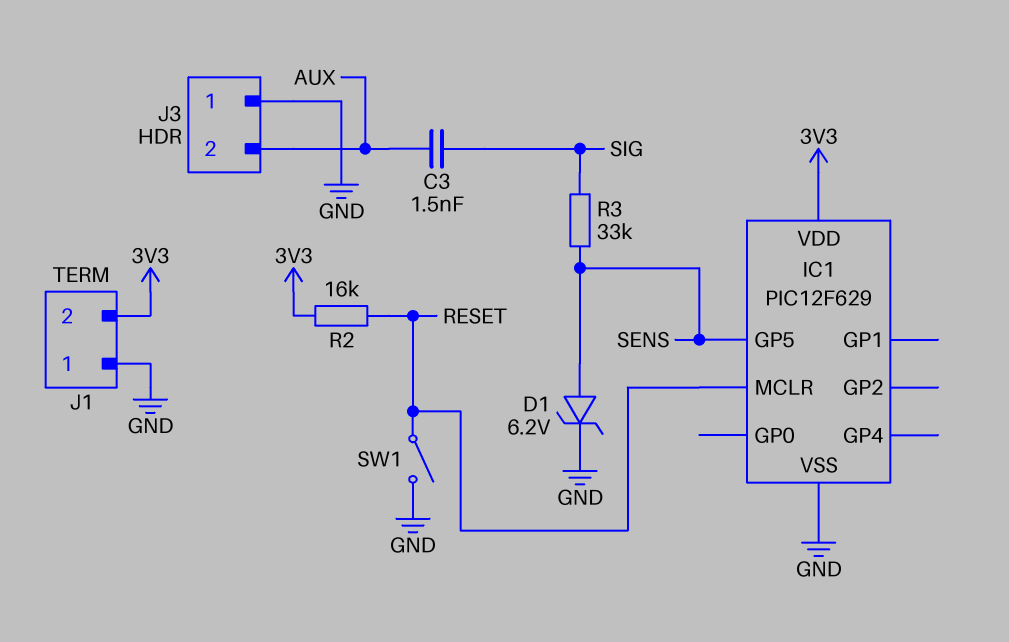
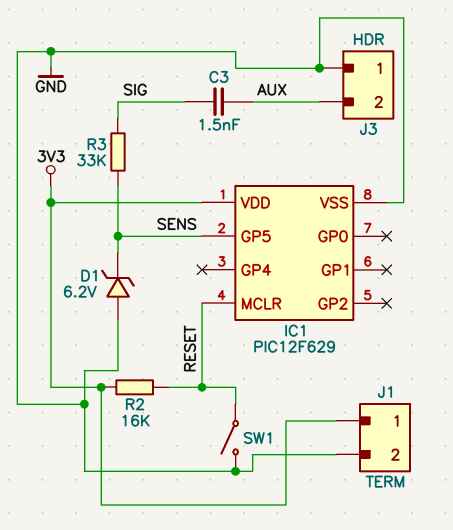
D1: zener 6.2V (A SENS, K GND) -> zener 6.2V (A GND, K SENS)
J1 pin 1: GND -> 3V3
J1 pin 2: 3V3 -> GND

